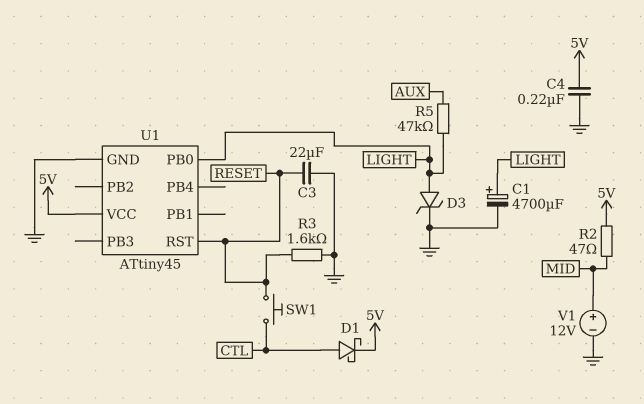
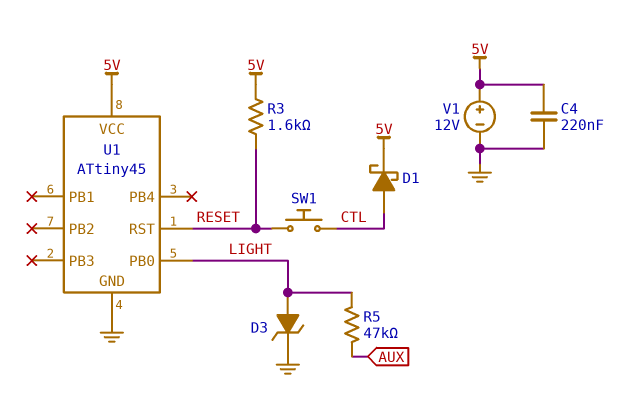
C1: 4700uF (plus LIGHT, minus GND) -> none
C3: 22uF (GND, RESET) -> none
R2: 47 (5V, MID) -> none
R3: 1.6k (GND, RESET) -> 1.6k (5V, RESET)
V1: 12V (plus MID, minus GND) -> 12V (plus 5V, minus GND)

